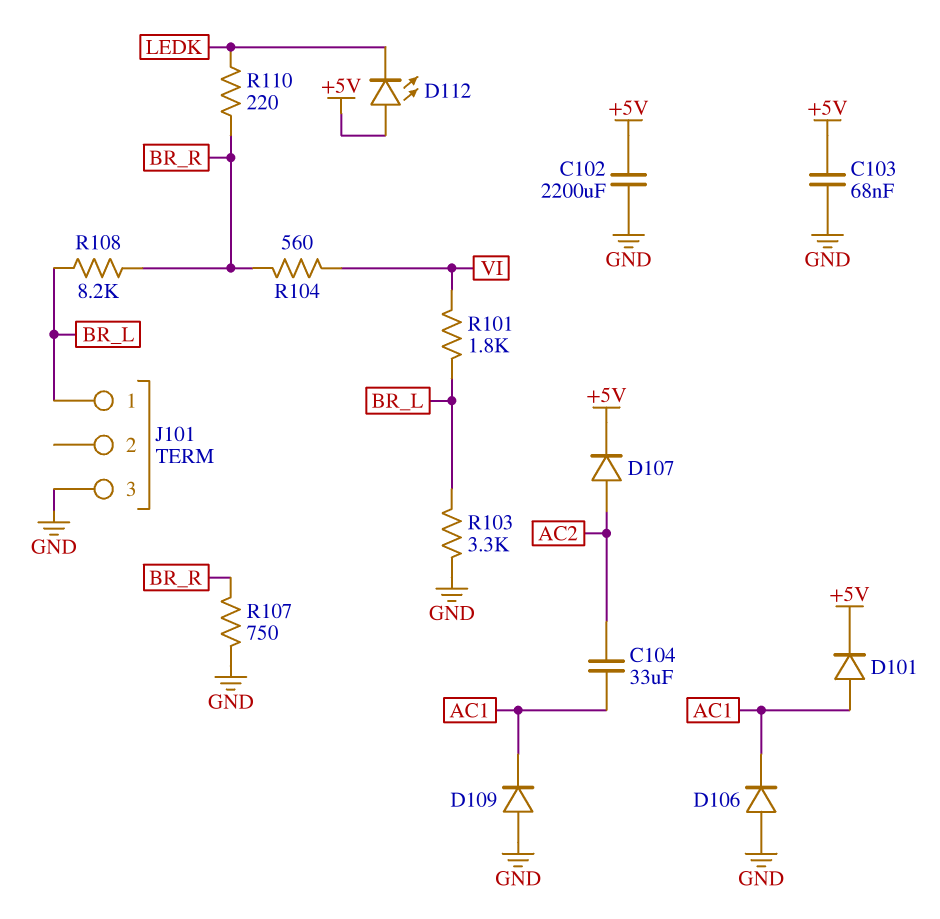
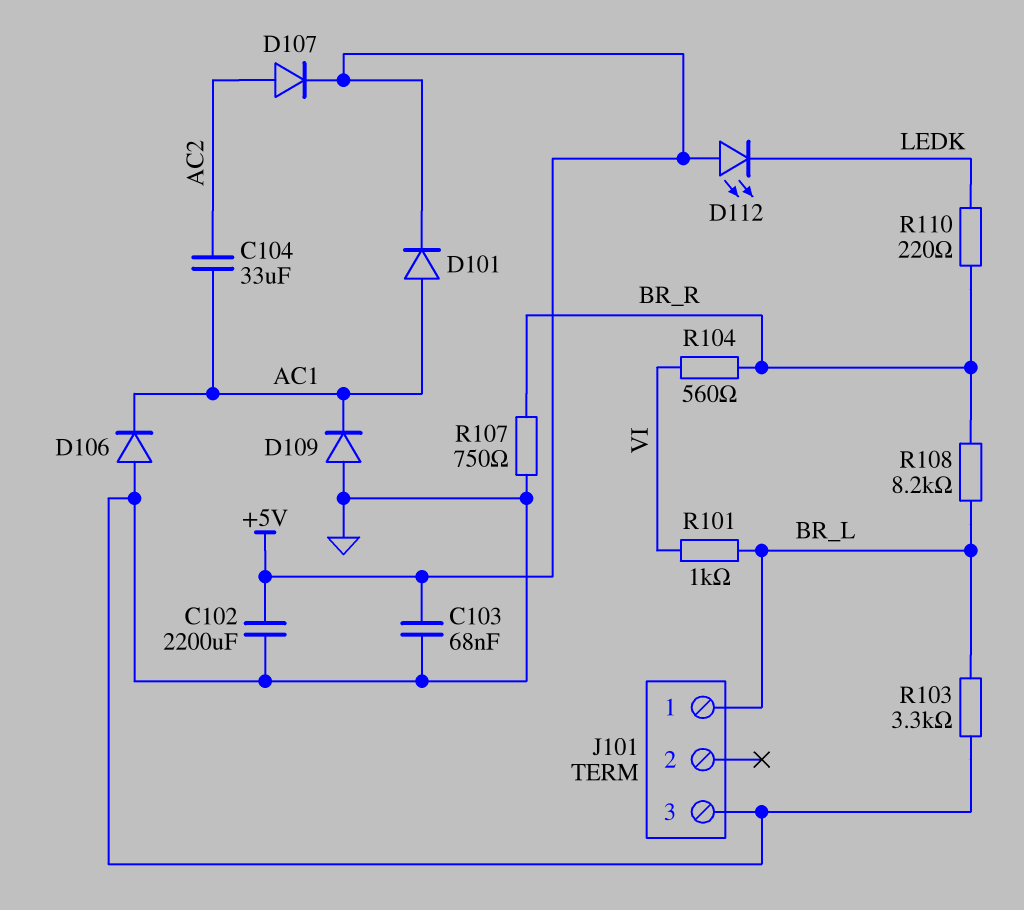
R101: 1.8k (BR_L, VI) -> 1k (BR_L, VI)

